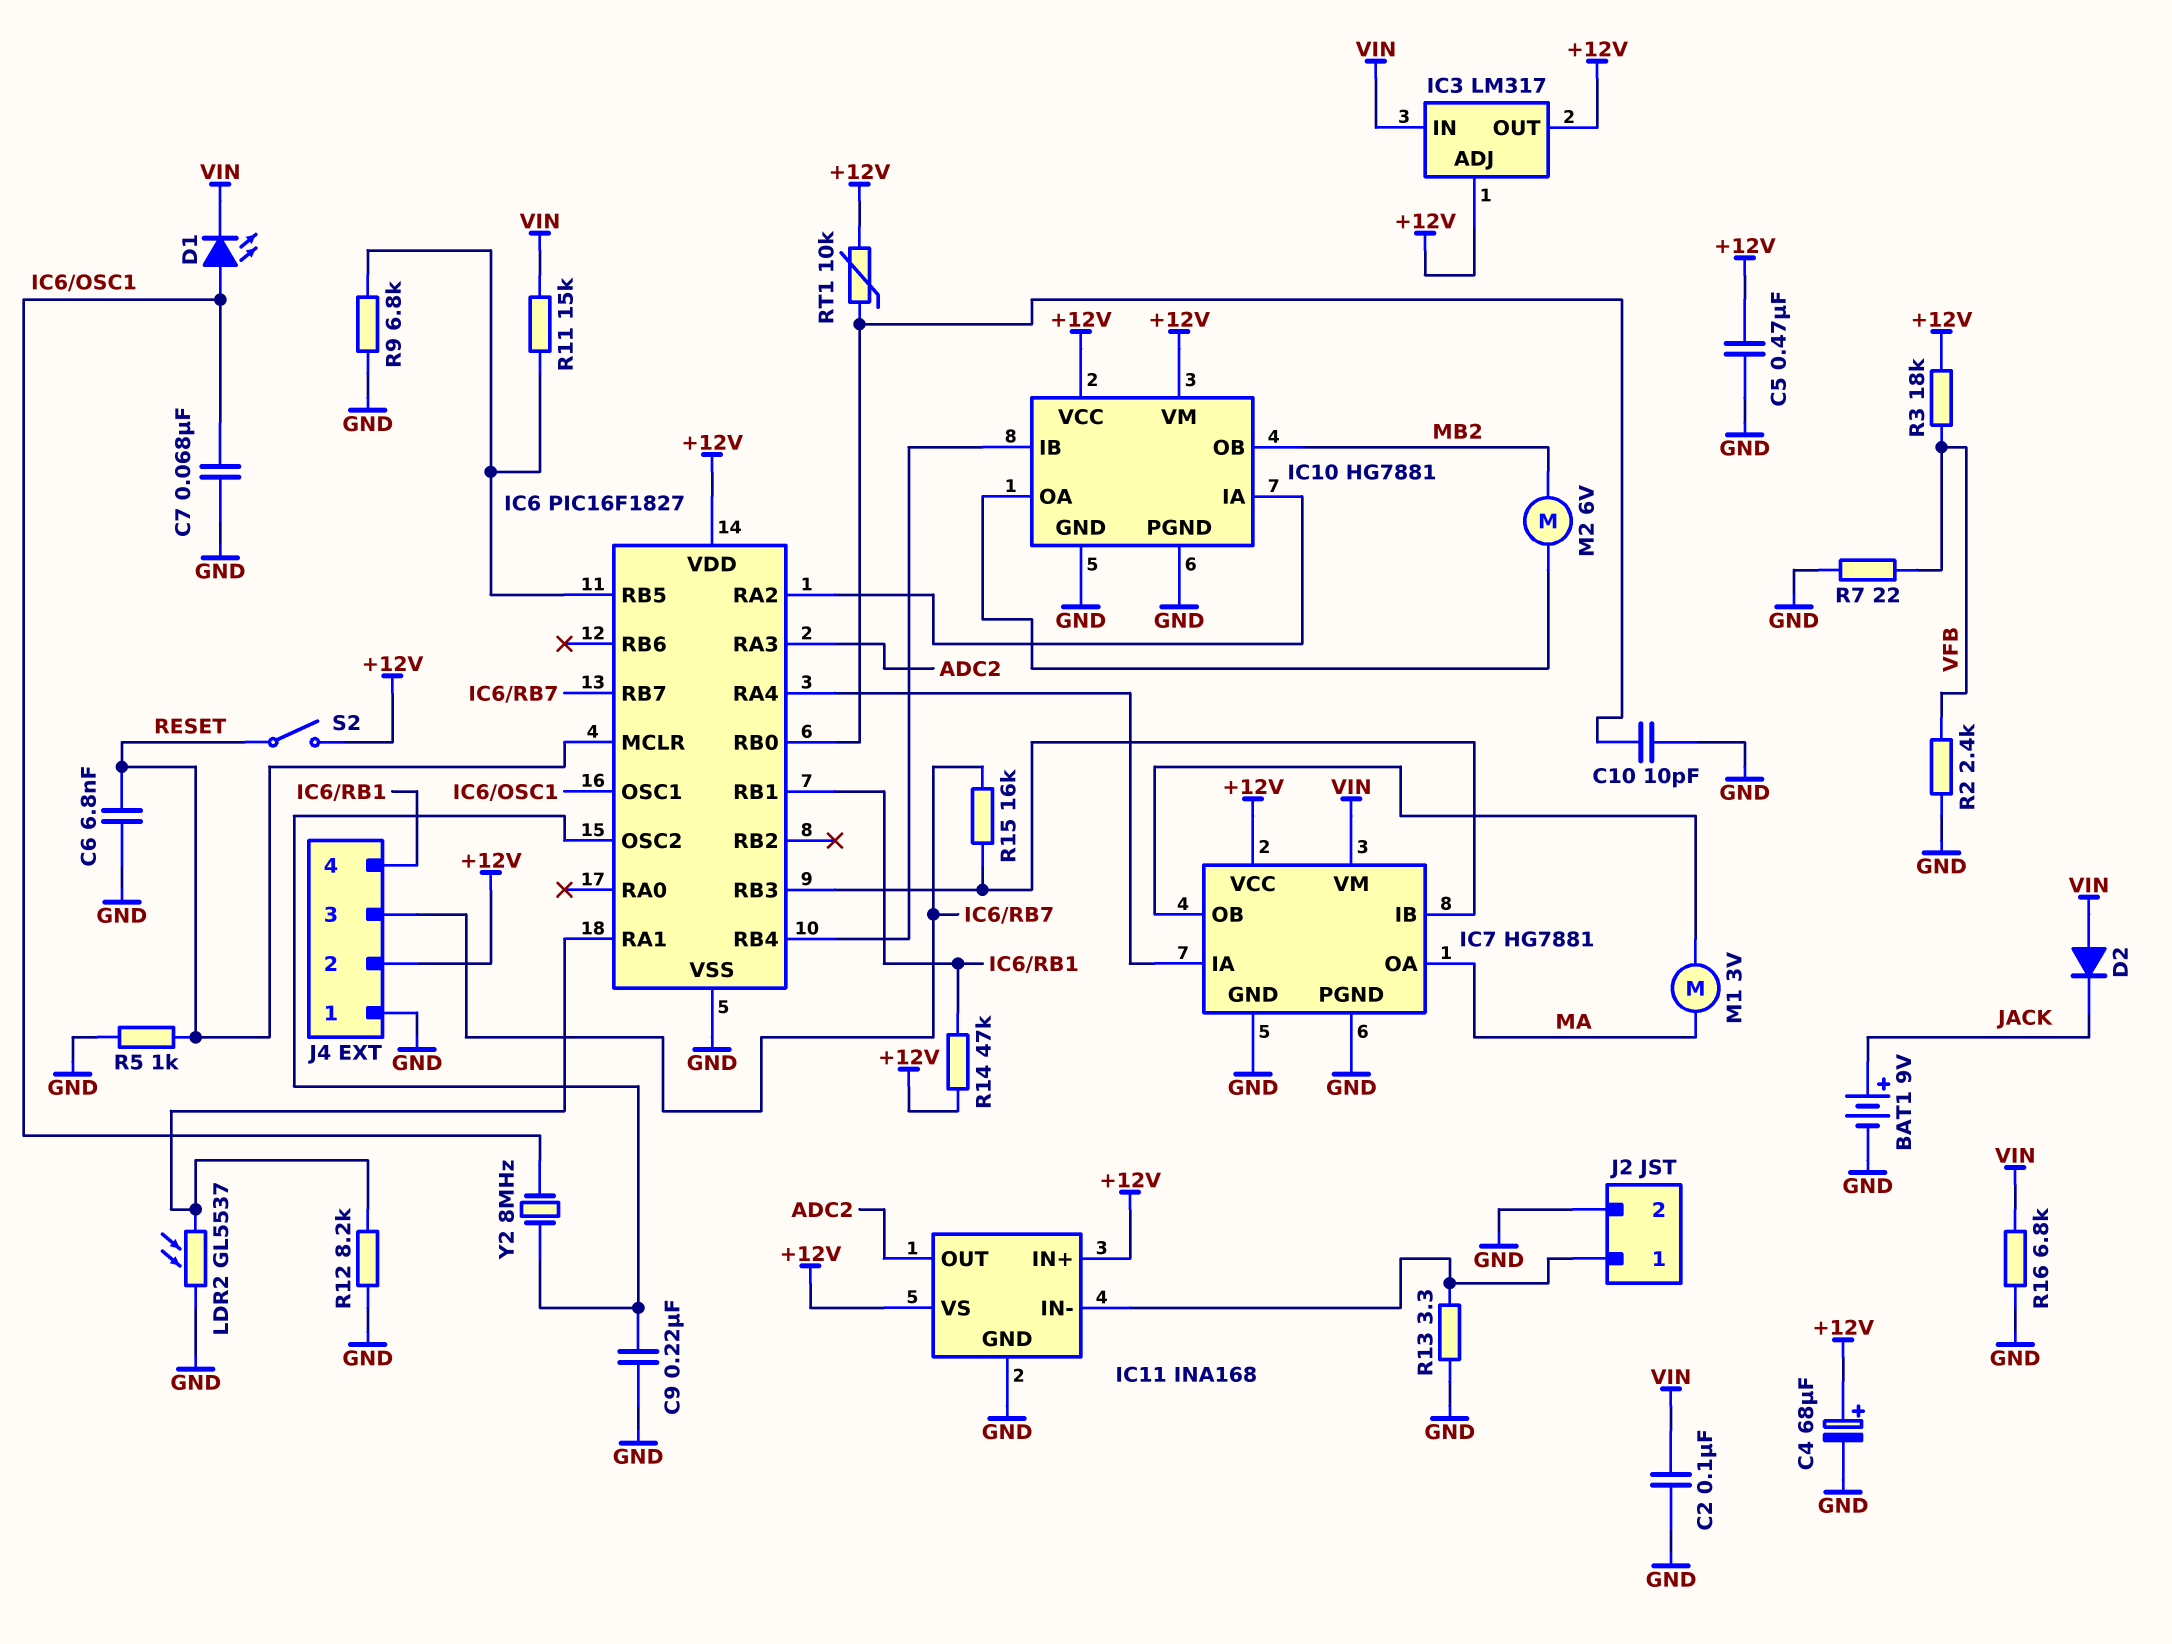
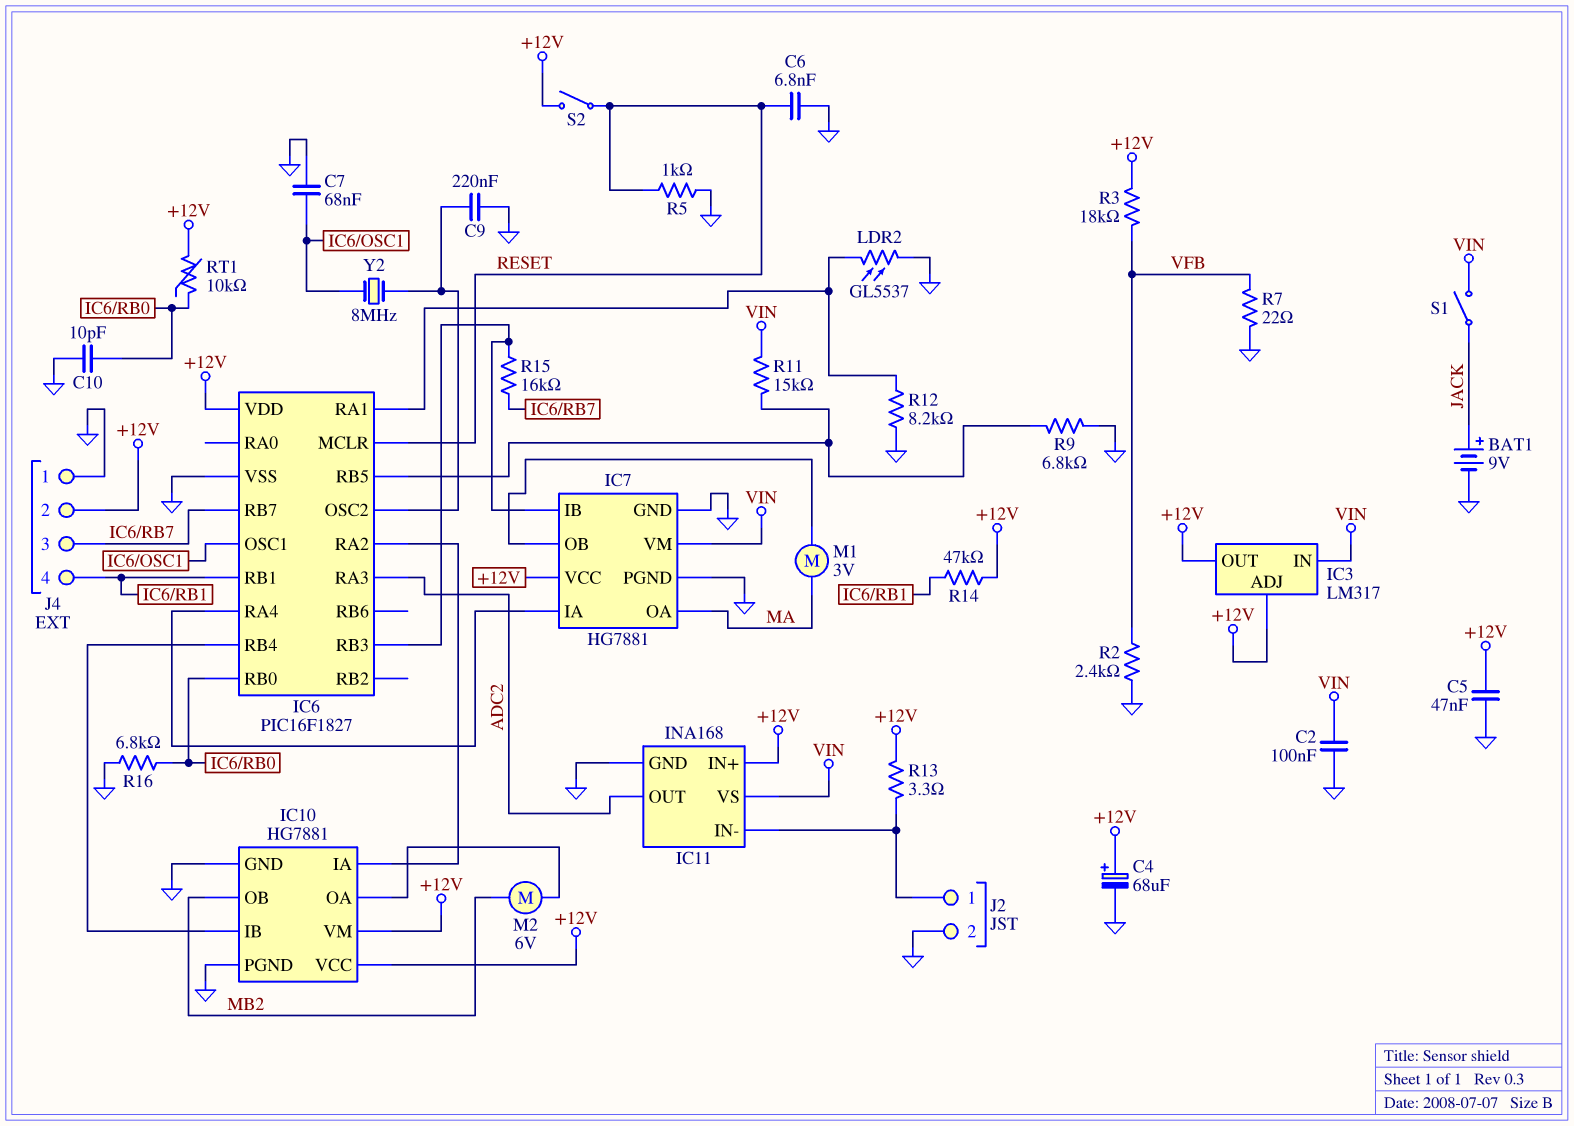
C5: 470nF (+12V, GND) -> 47nF (+12V, GND)
D1: LED (A IC6/OSC1, K VIN) -> none
D2: diode (A VIN, K JACK) -> none
IC11 pin VS: +12V -> VIN
R13: 3.3 (GND, IC11/IN-) -> 3.3 (+12V, IC11/IN-)
R16: 6.8k (GND, VIN) -> 6.8k (GND, IC6/RB0)
S1: none -> switch (JACK, VIN)

